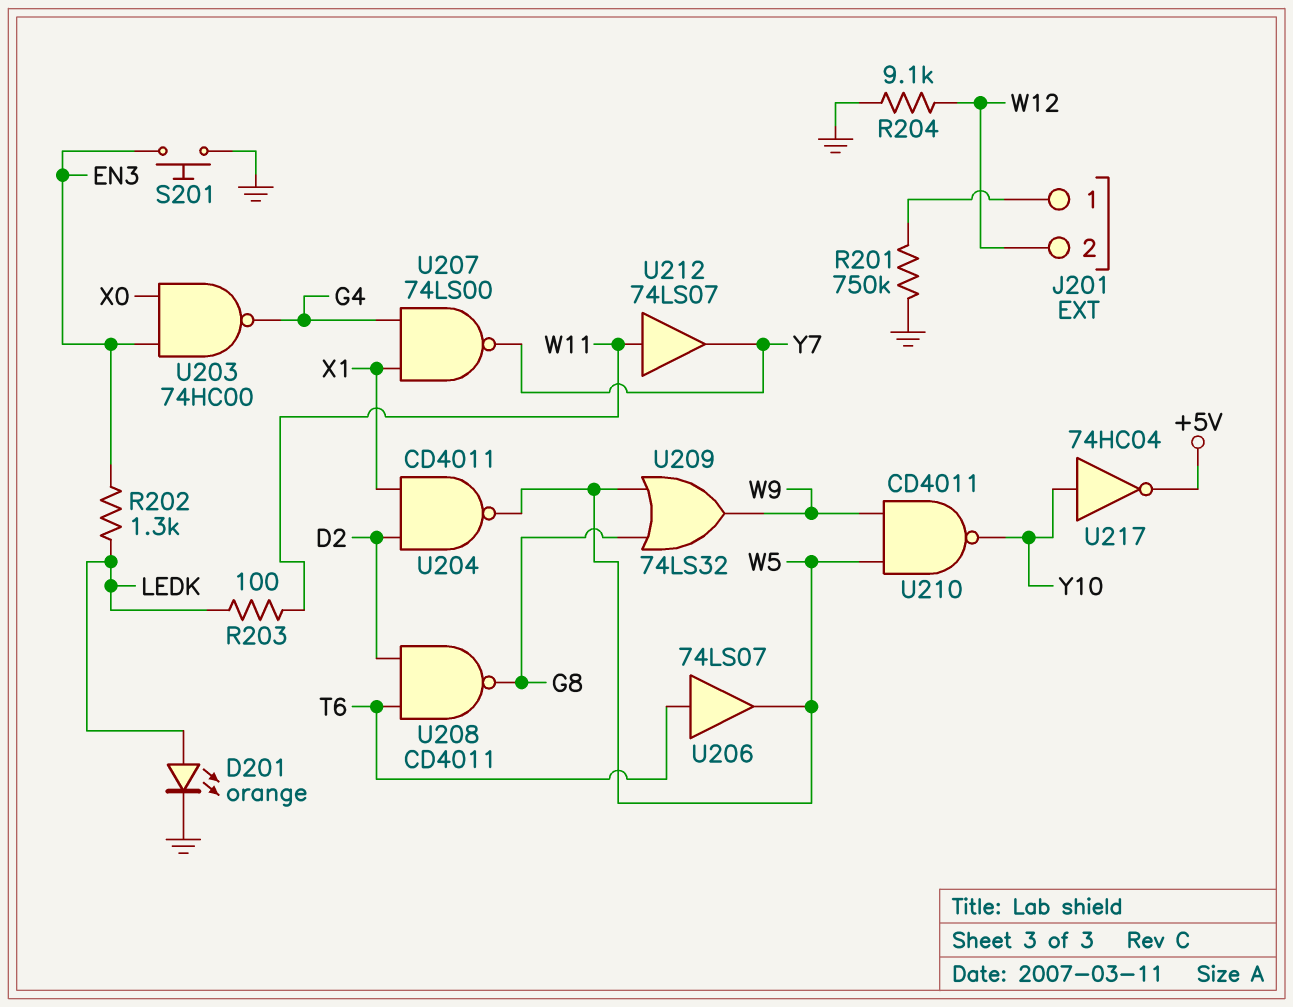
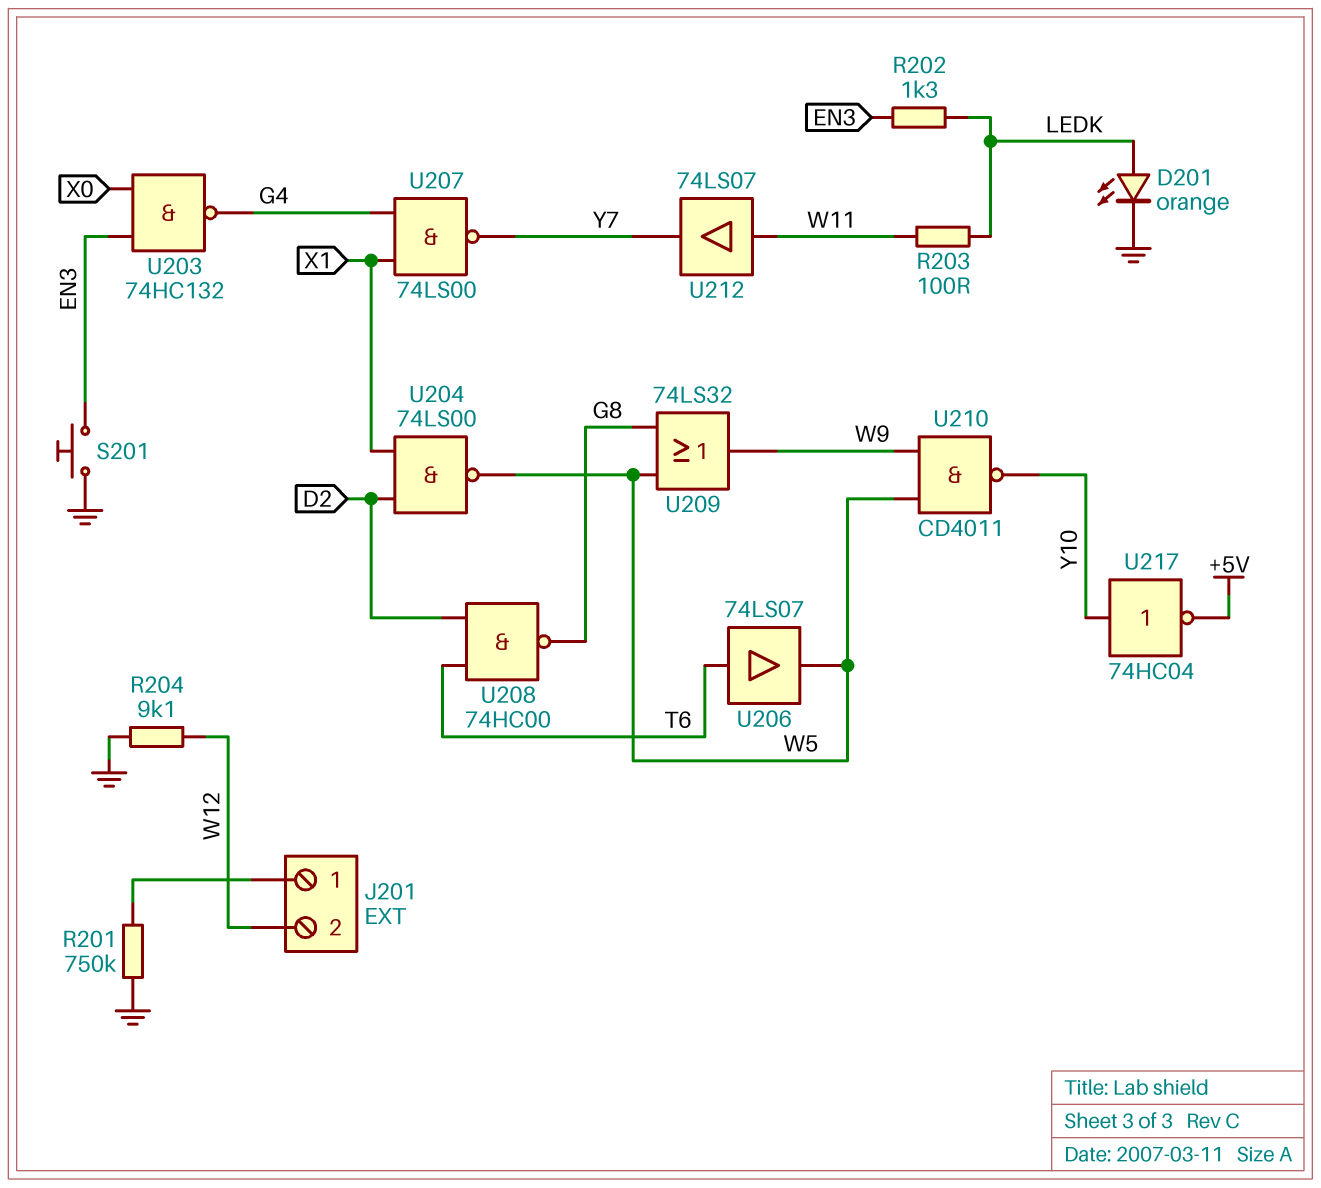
U203: NAND 74HC00 (in EN3, in X0, out G4) -> NAND 74HC132 (in EN3, in X0, out G4)
U204: NAND CD4011 (in D2, in X1, out W5) -> NAND 74LS00 (in D2, in X1, out W5)
U208: NAND CD4011 (in D2, in T6, out G8) -> NAND 74HC00 (in D2, in T6, out G8)

